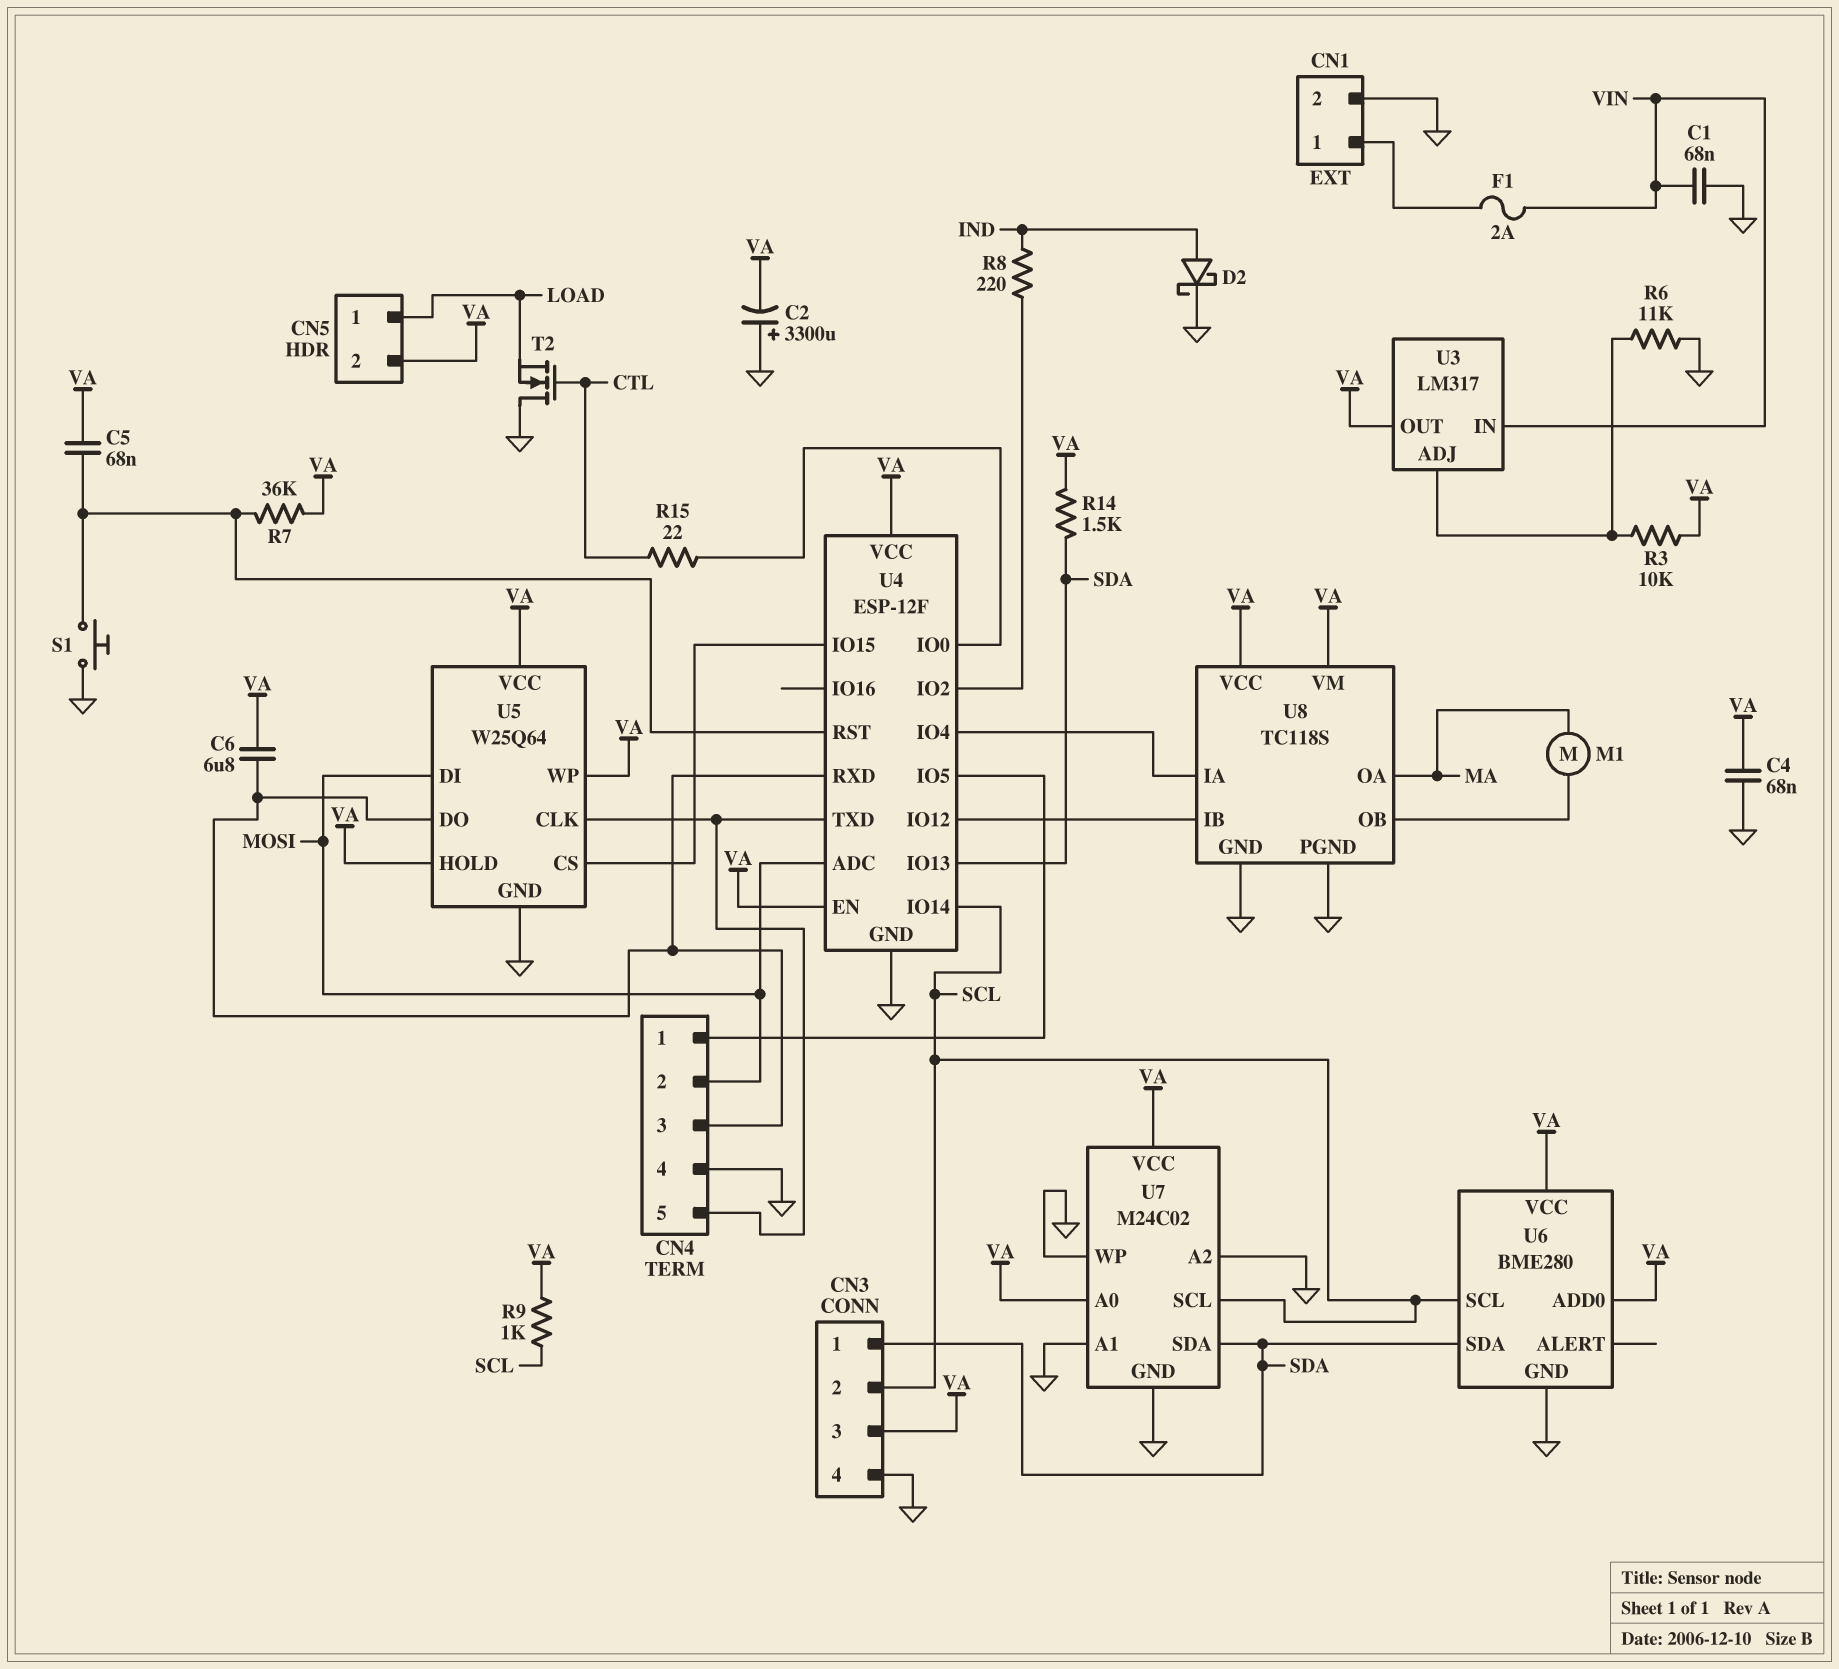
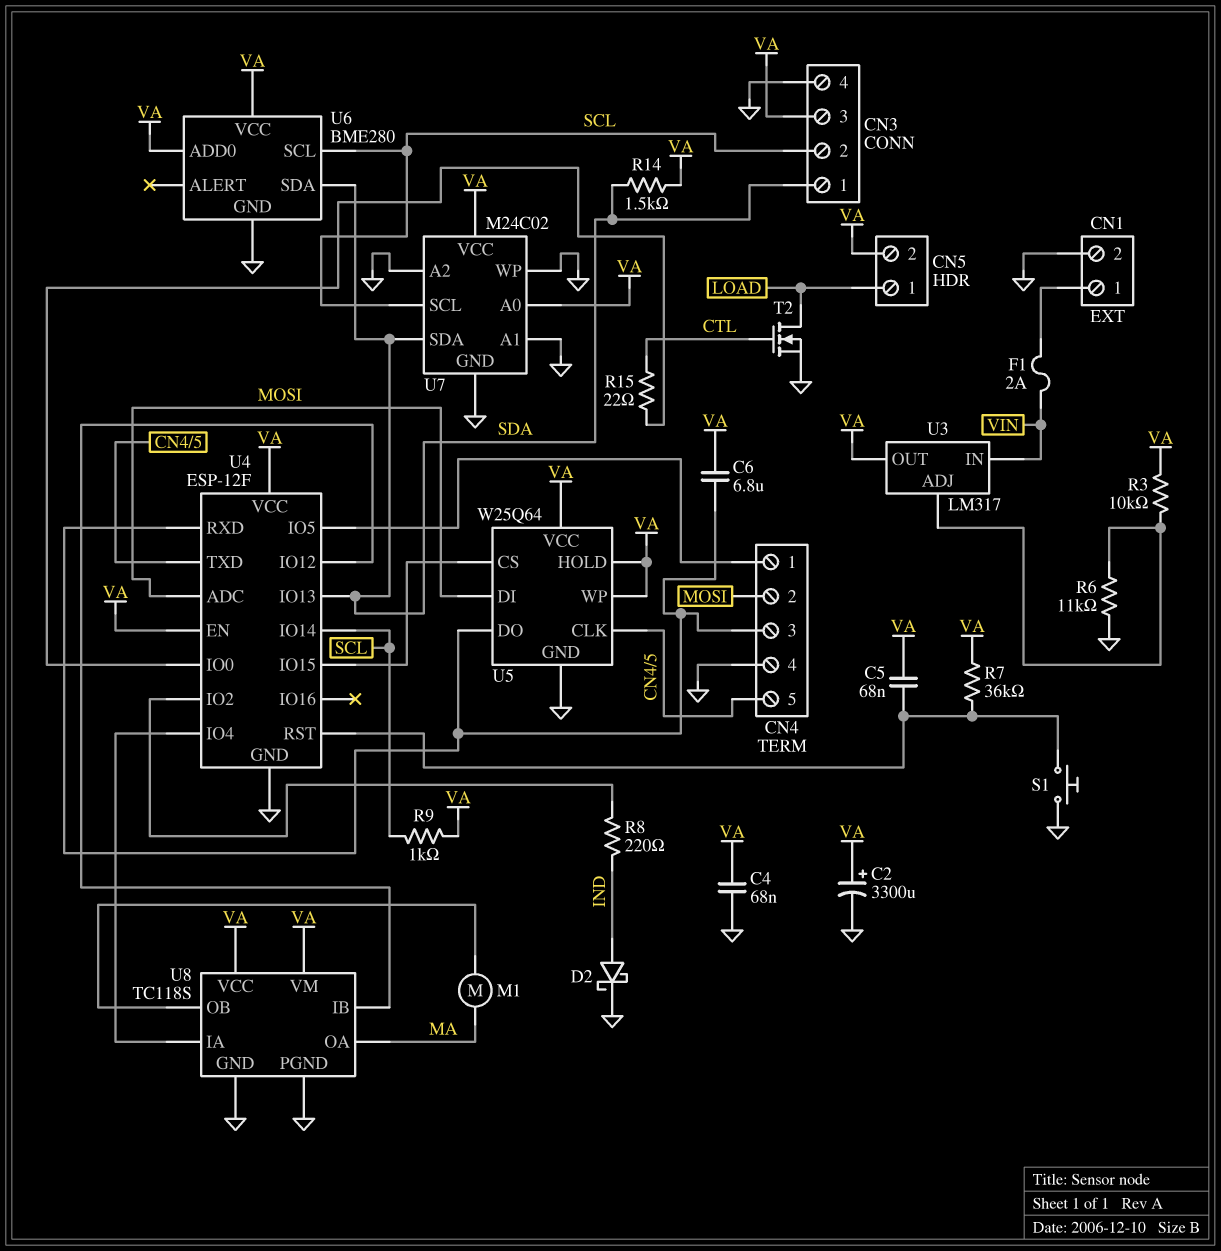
C1: 68nF (GND, VIN) -> none
C2: 3300uF (plus GND, minus VA) -> 3300uF (plus VA, minus GND)
T2: NMOS (G CTL, D GND, S LOAD) -> NMOS (G CTL, D LOAD, S GND)

